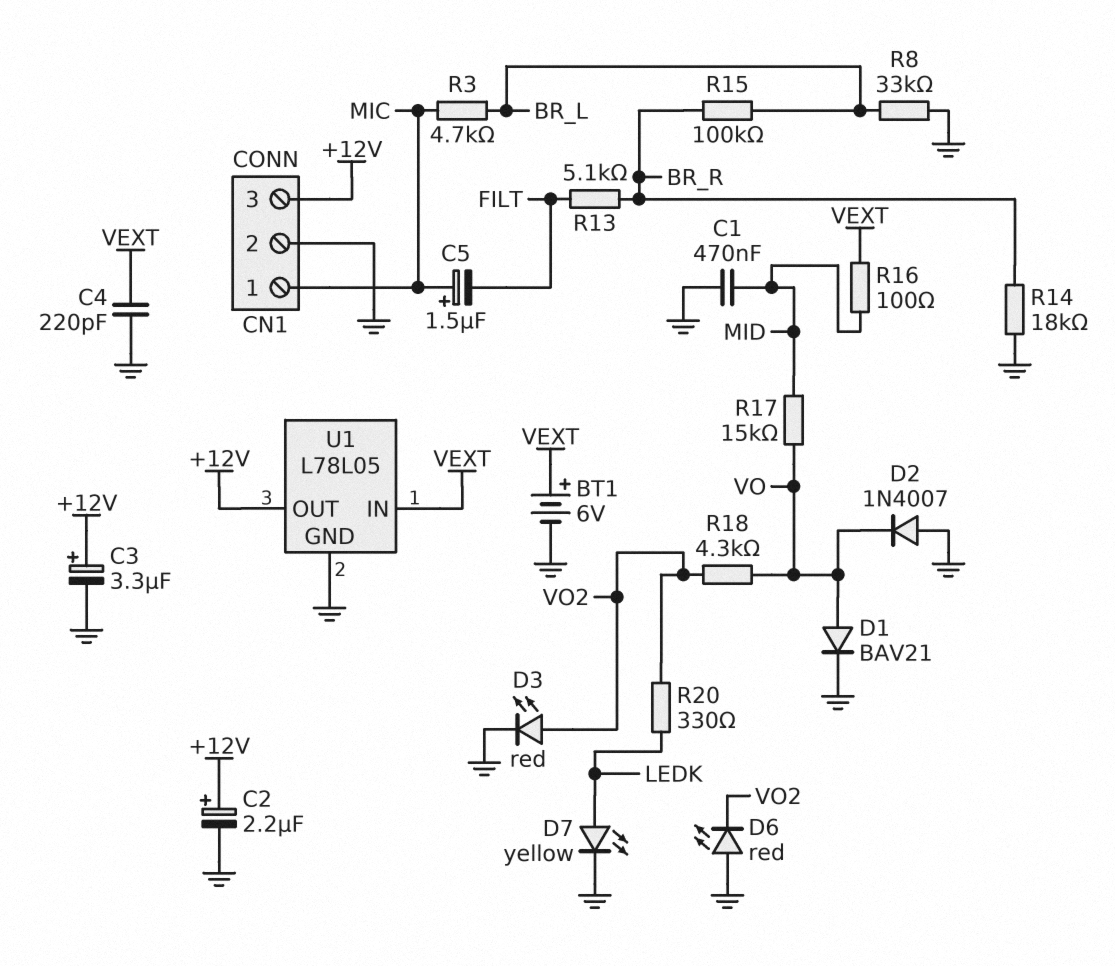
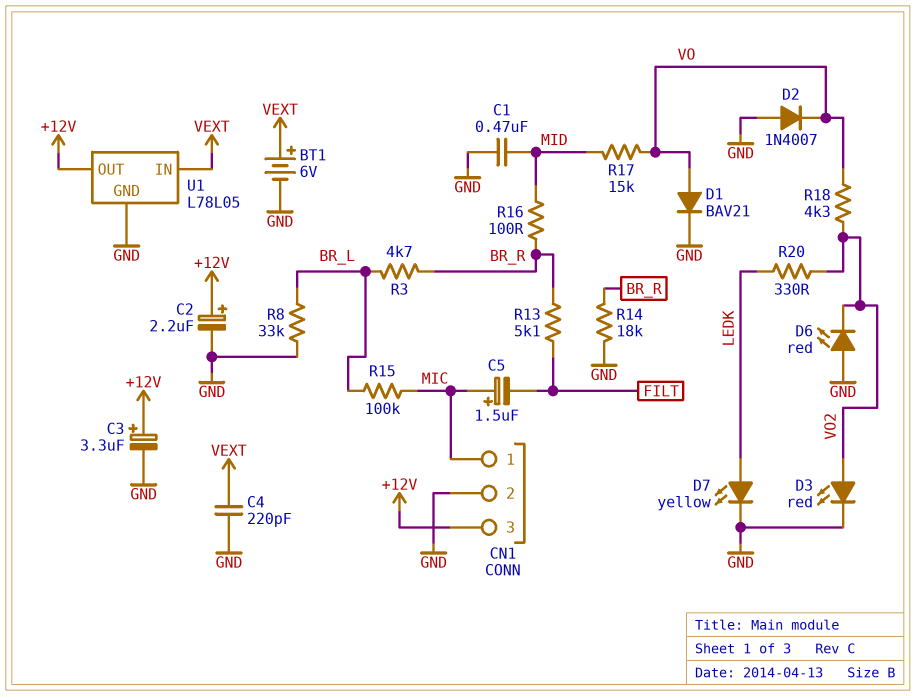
R3: 4.7k (BR_L, MIC) -> 4.7k (BR_L, BR_R)
R15: 100k (BR_L, BR_R) -> 100k (BR_L, MIC)
R16: 100 (MID, VEXT) -> 100 (BR_R, MID)

